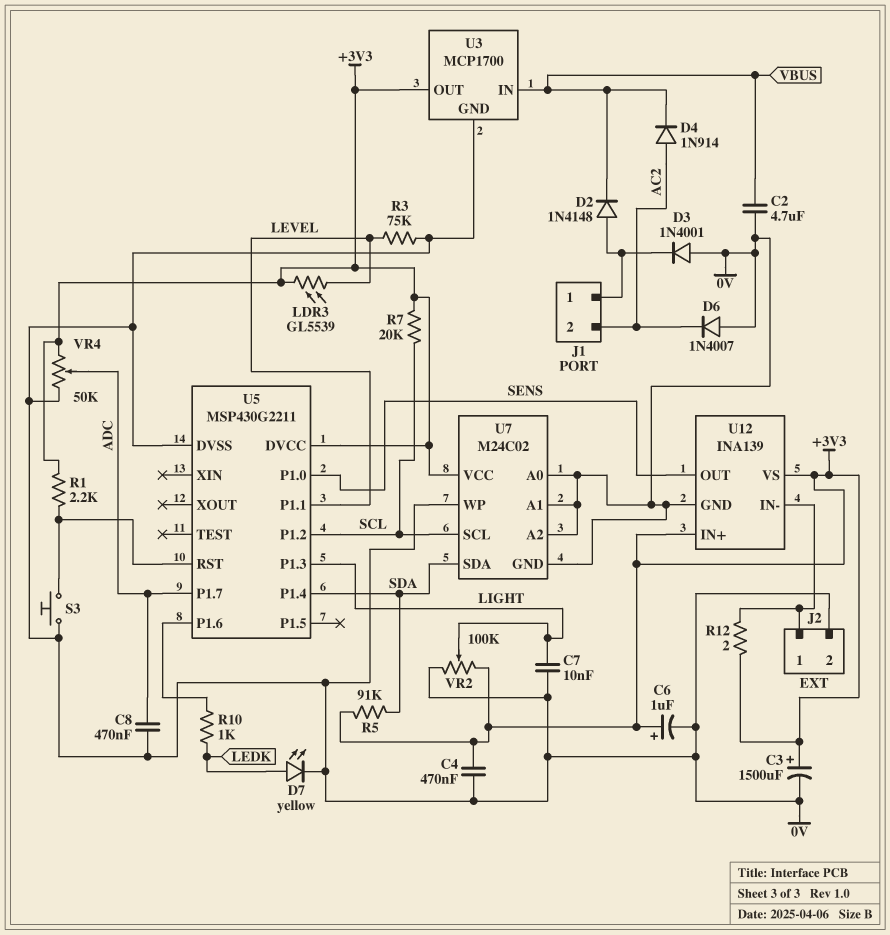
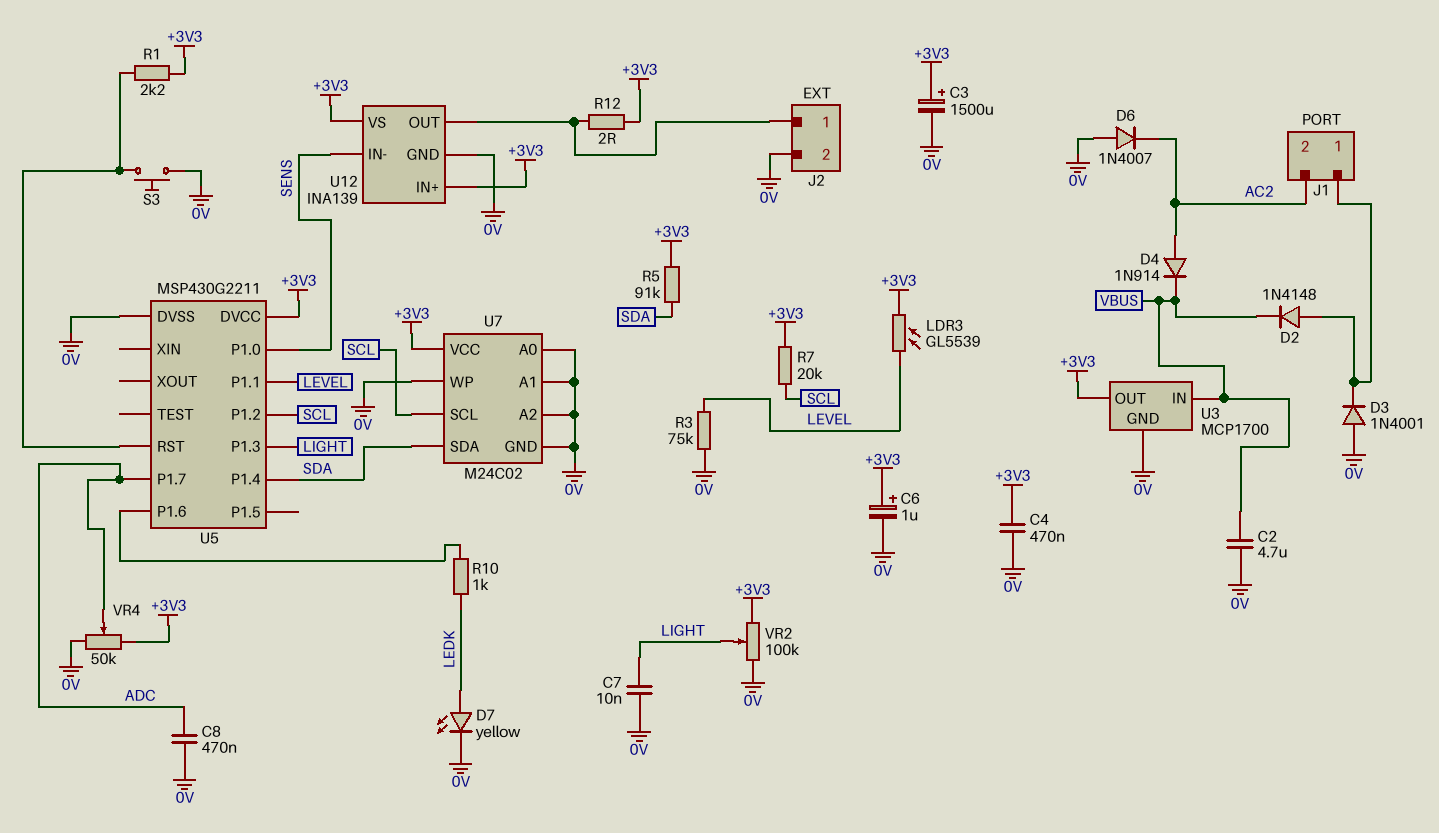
U12 pin IN-: J2/1 -> SENS
U12 pin OUT: SENS -> J2/1

